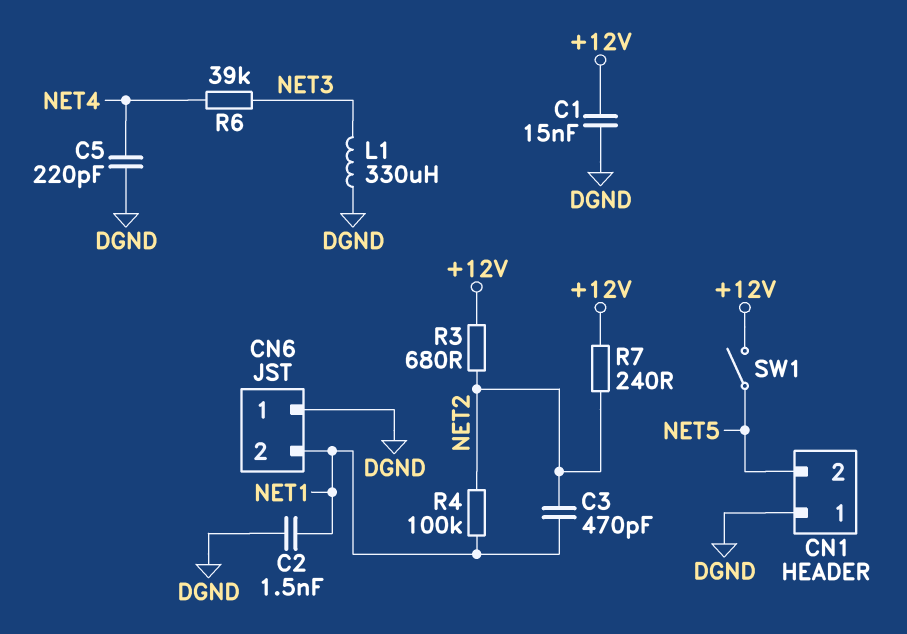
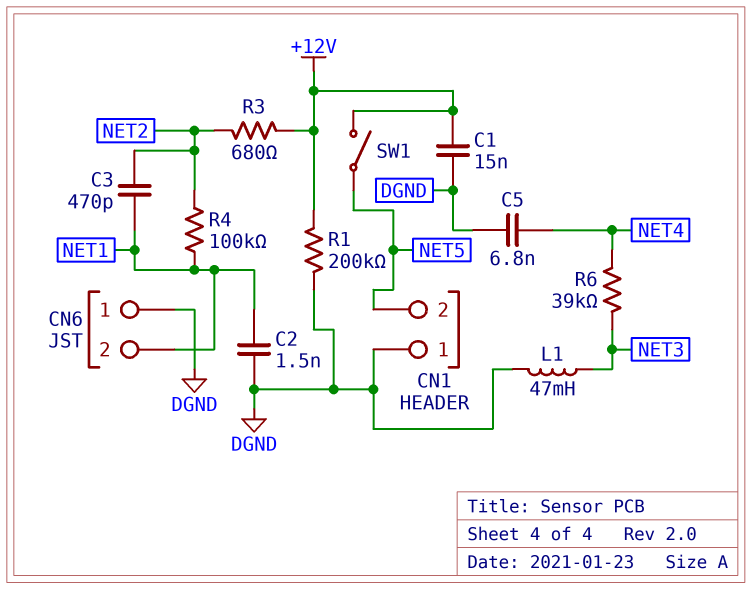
C5: 220pF (DGND, NET4) -> 6.8nF (DGND, NET4)
L1: 330uH (DGND, NET3) -> 47mH (DGND, NET3)
R1: none -> 200k (+12V, DGND)
R7: 240 (+12V, NET2) -> none

